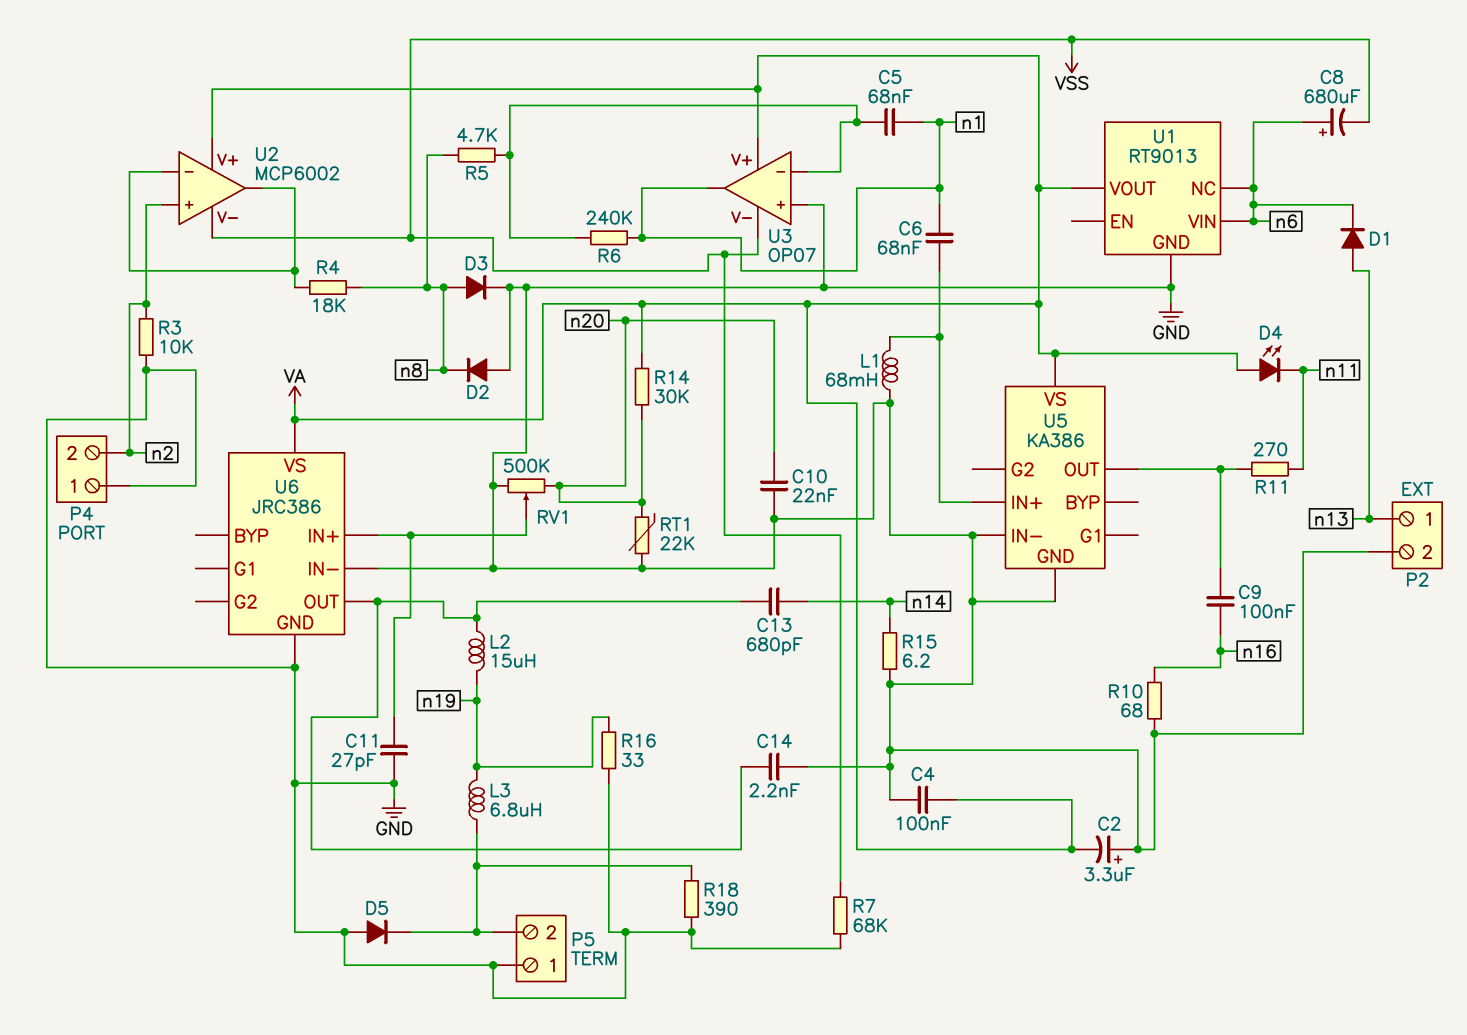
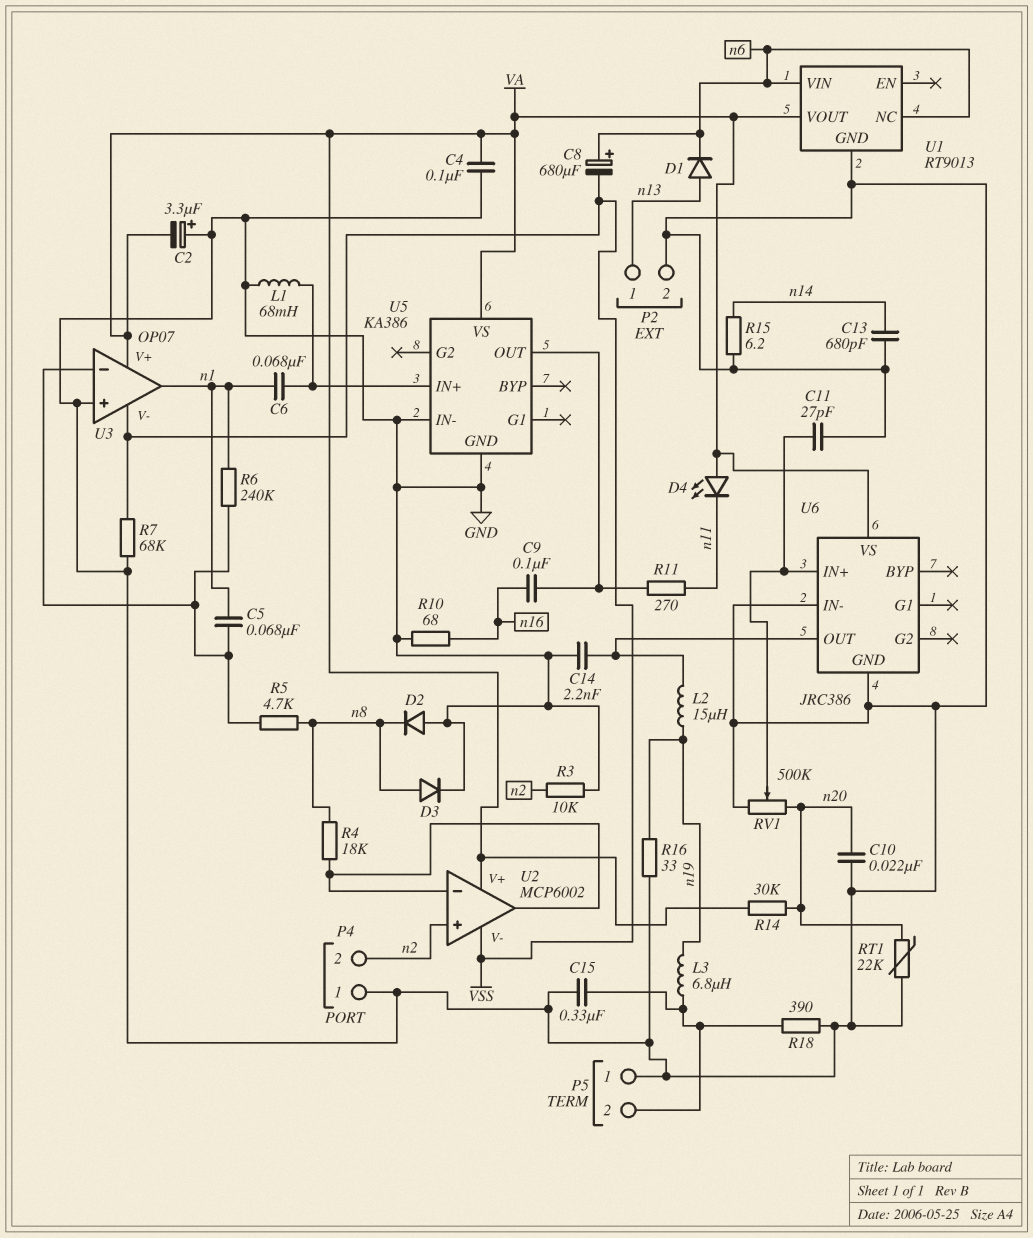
C13: 680pF (U6/OUT, n14) -> 680pF (GND, n14)
C15: none -> 330nF (GND, P5/2)
D5: diode (A GND, K P5/2) -> none

